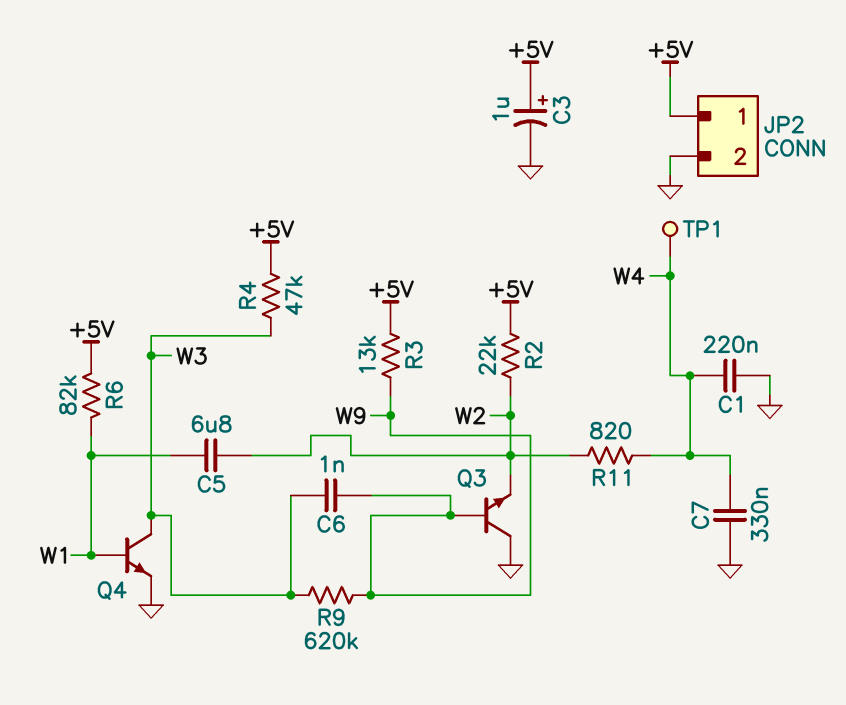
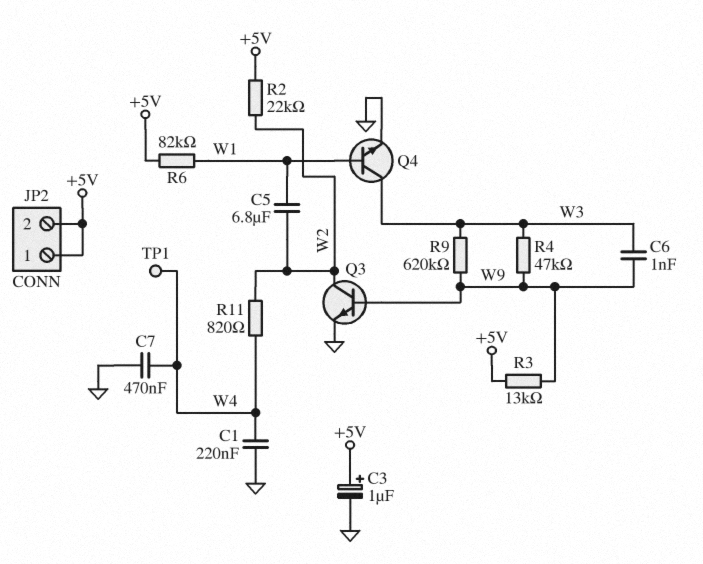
C7: 330nF (GND, W4) -> 470nF (GND, W4)
JP2 pin 2: GND -> +5V
Q3: NPN (B W9, C GND, E W2) -> NPN (B W9, C W2, E GND)
R4: 47k (+5V, W3) -> 47k (W3, W9)

